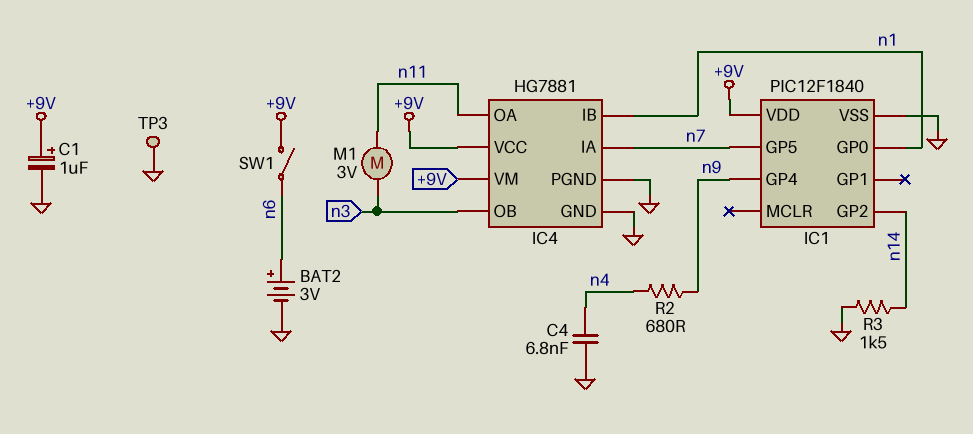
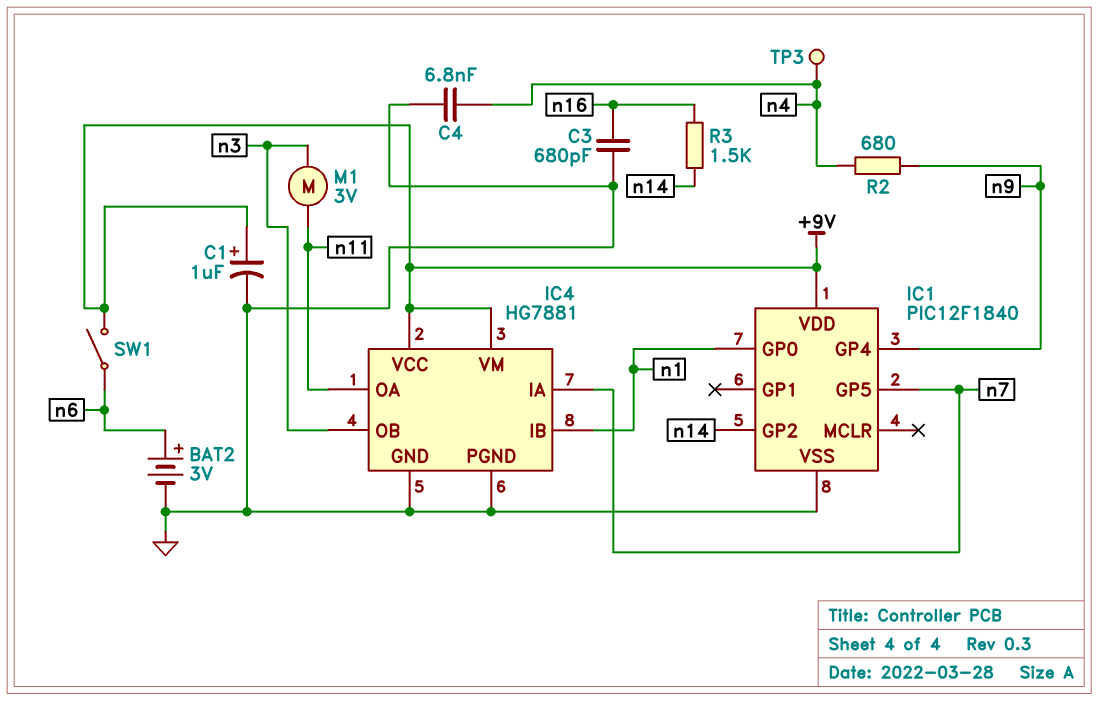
C3: none -> 680pF (GND, n16)
R3: 1.5k (GND, n14) -> 1.5k (n14, n16)
TP3: test point (GND) -> test point (n4)

